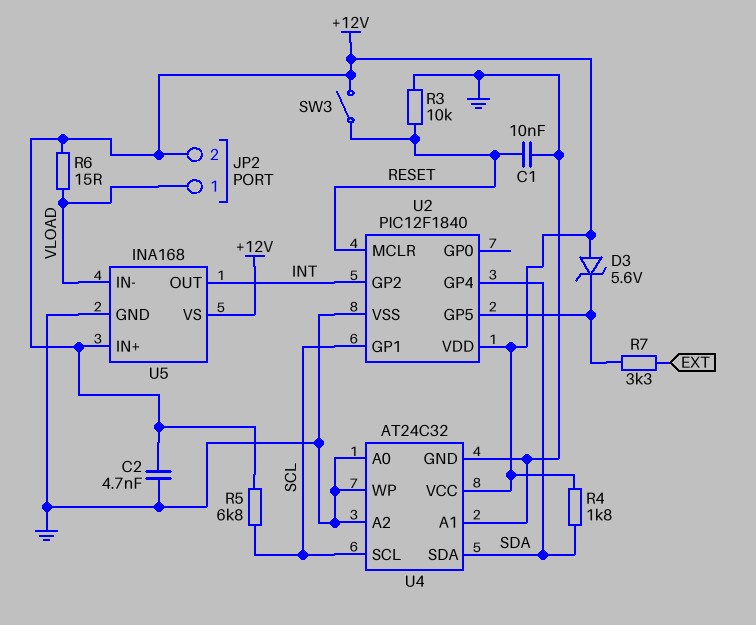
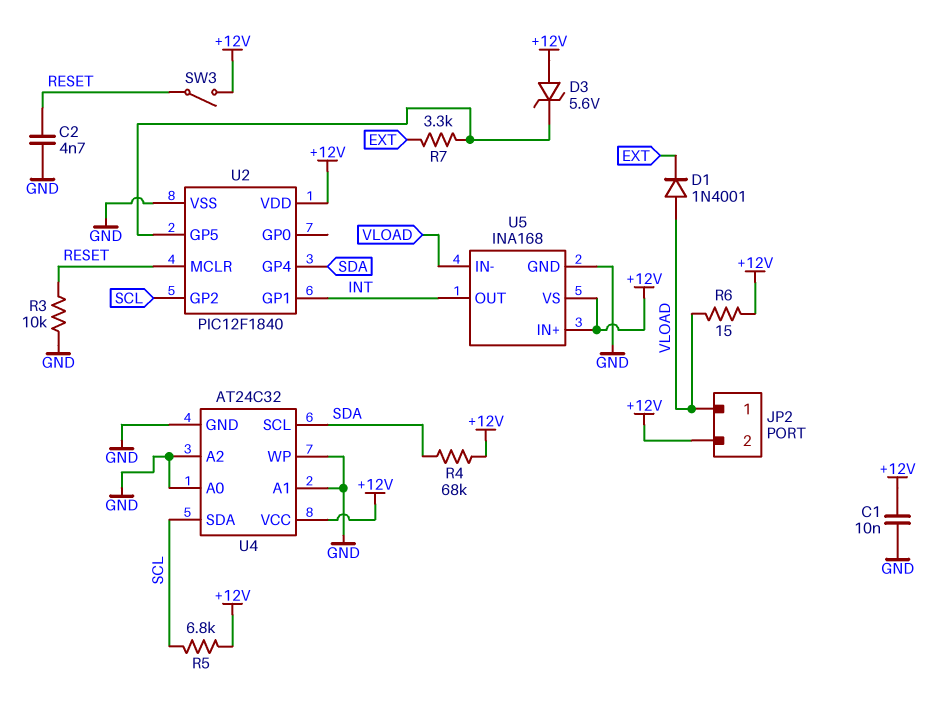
C1: 10nF (GND, RESET) -> 10nF (+12V, GND)
C2: 4.7nF (+12V, GND) -> 4.7nF (GND, RESET)
D1: none -> diode 1N4001 (A VLOAD, K EXT)
R4: 1.8k (+12V, SDA) -> 68k (+12V, SDA)
U2 pin GP1: SCL -> INT
U2 pin GP2: INT -> SCL
U4 pin SCL: SCL -> SDA
U4 pin SDA: SDA -> SCL

